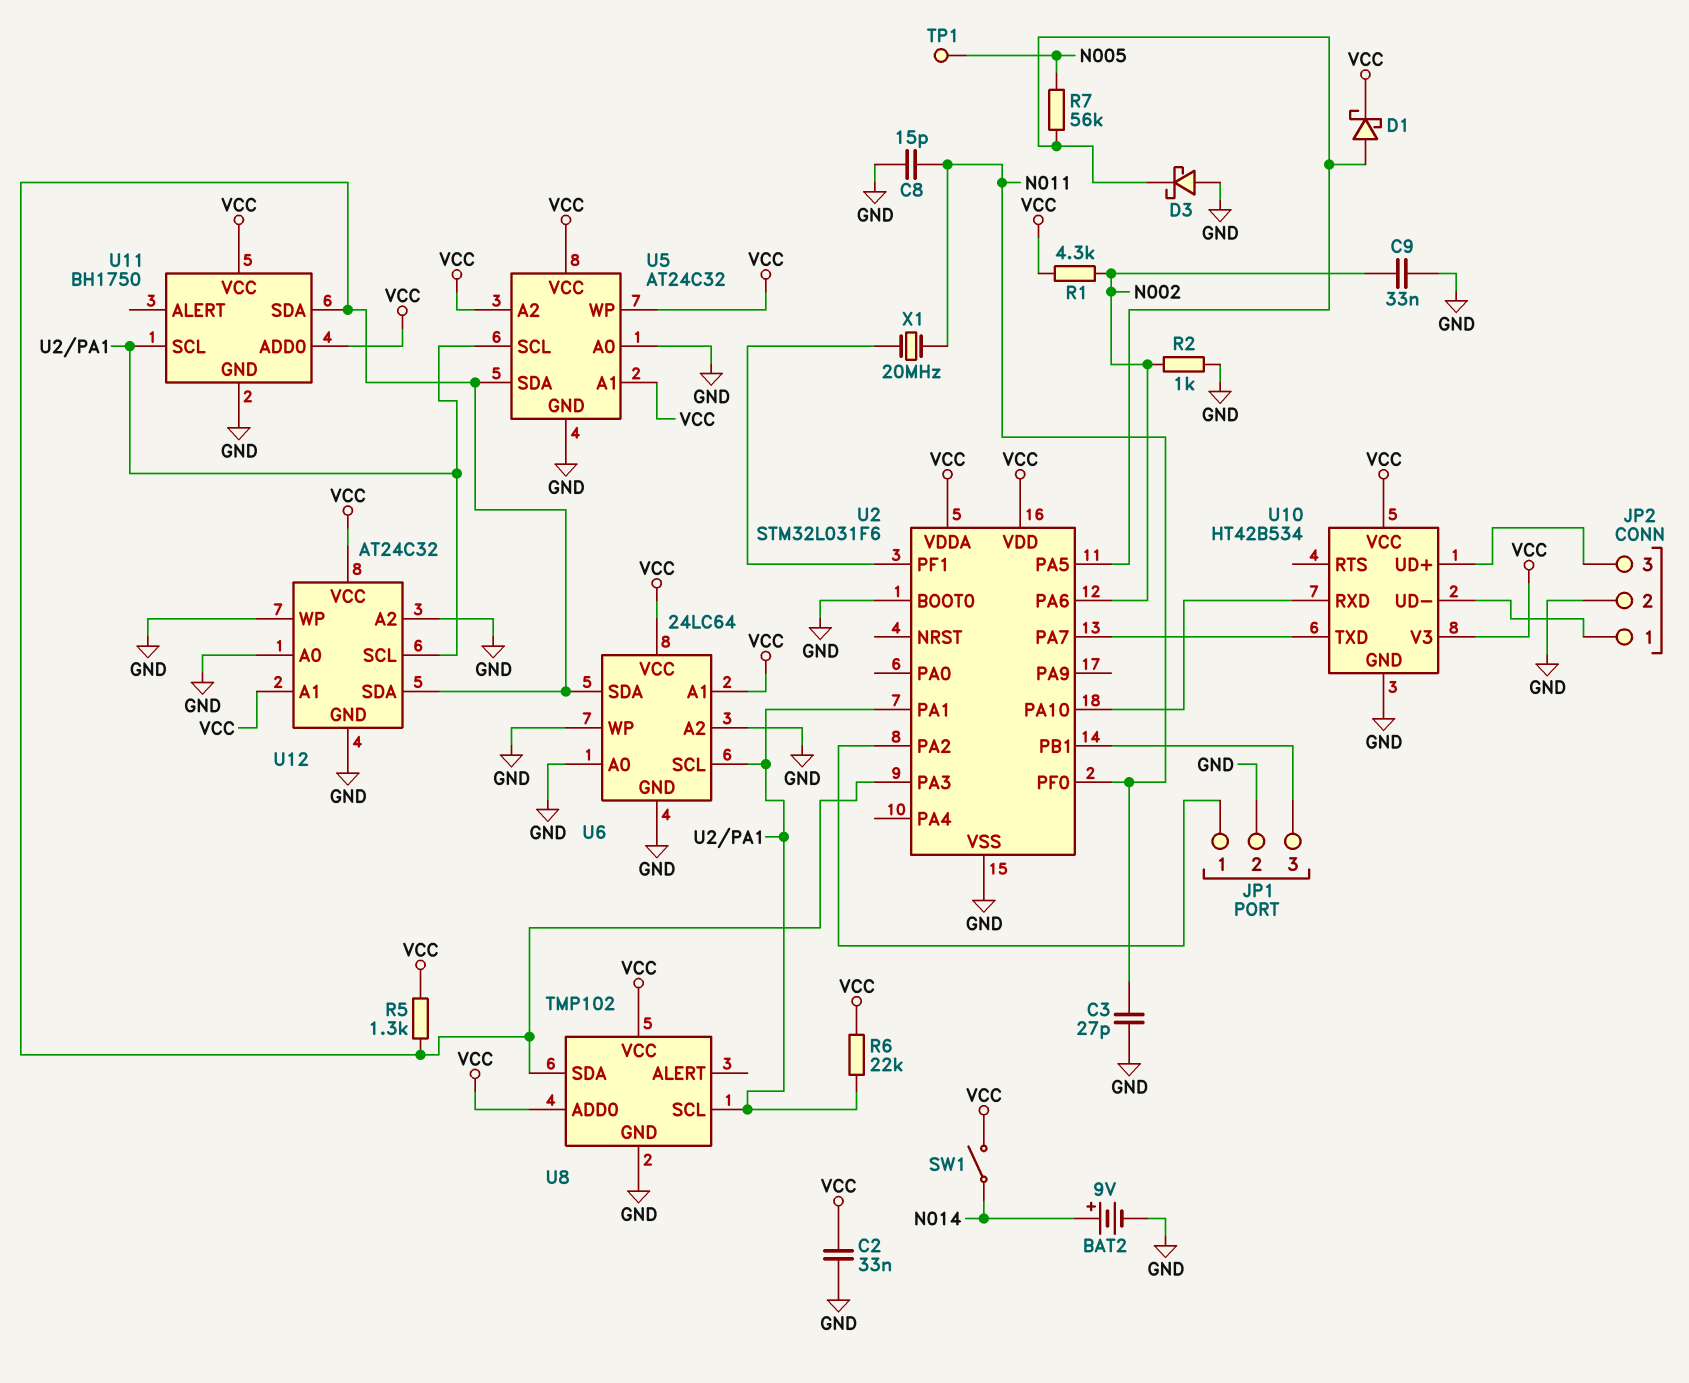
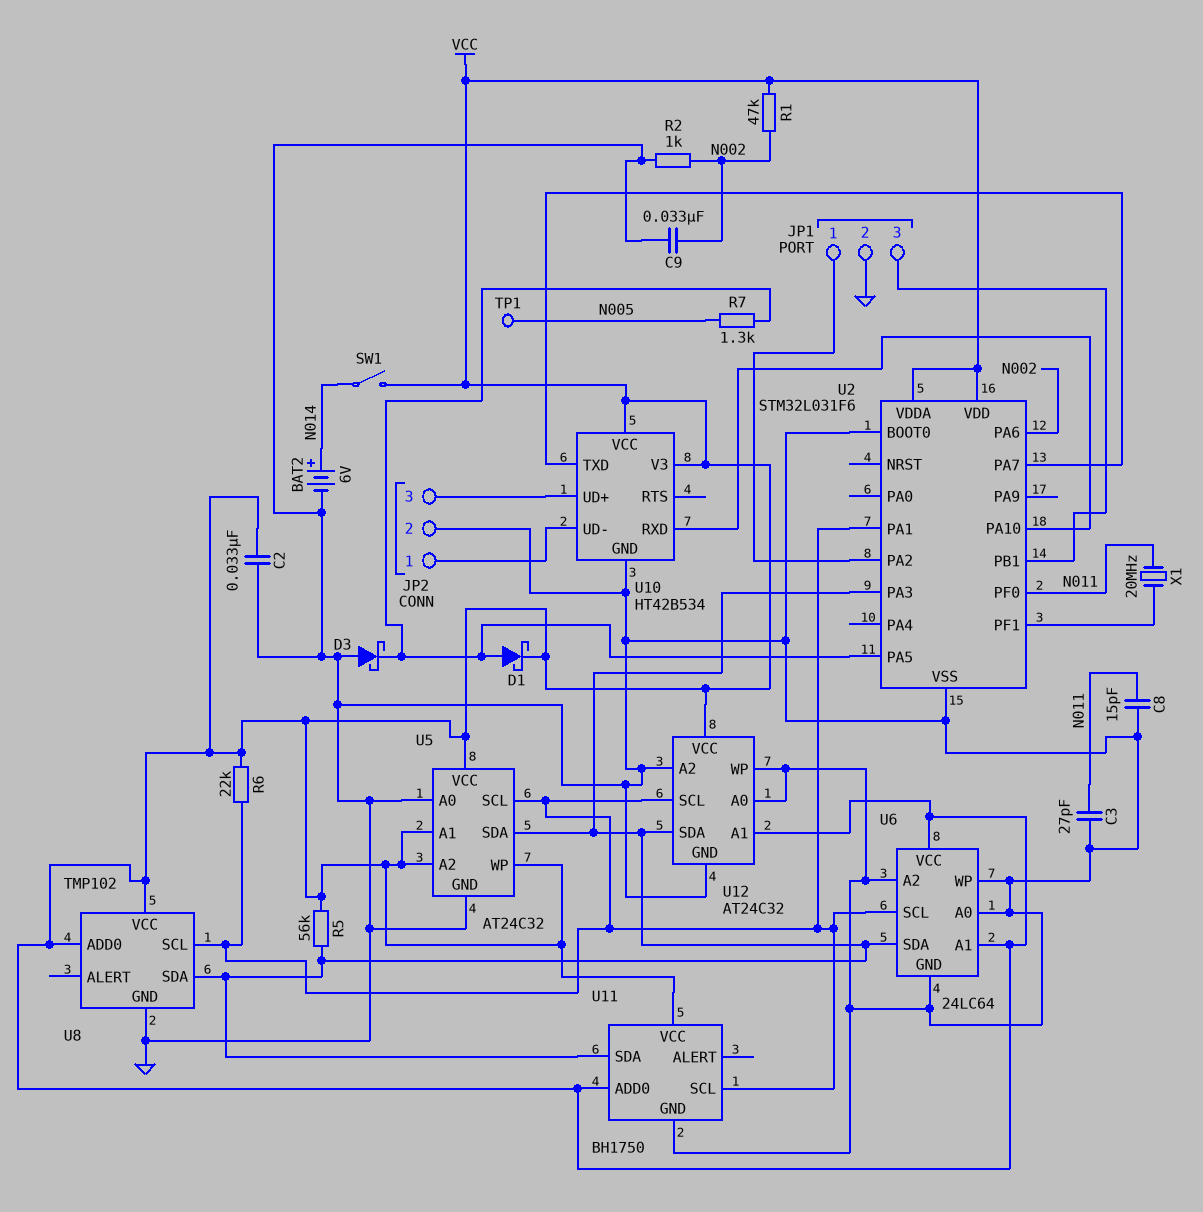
BAT2: 9V (plus N014, minus GND) -> 6V (plus N014, minus GND)
R1: 4.3k (N002, VCC) -> 47k (N002, VCC)
R5: 1.3k (U2/PA3, VCC) -> 56k (U2/PA3, VCC)
R7: 56k (N005, U2/PA5) -> 1.3k (N005, U2/PA5)

